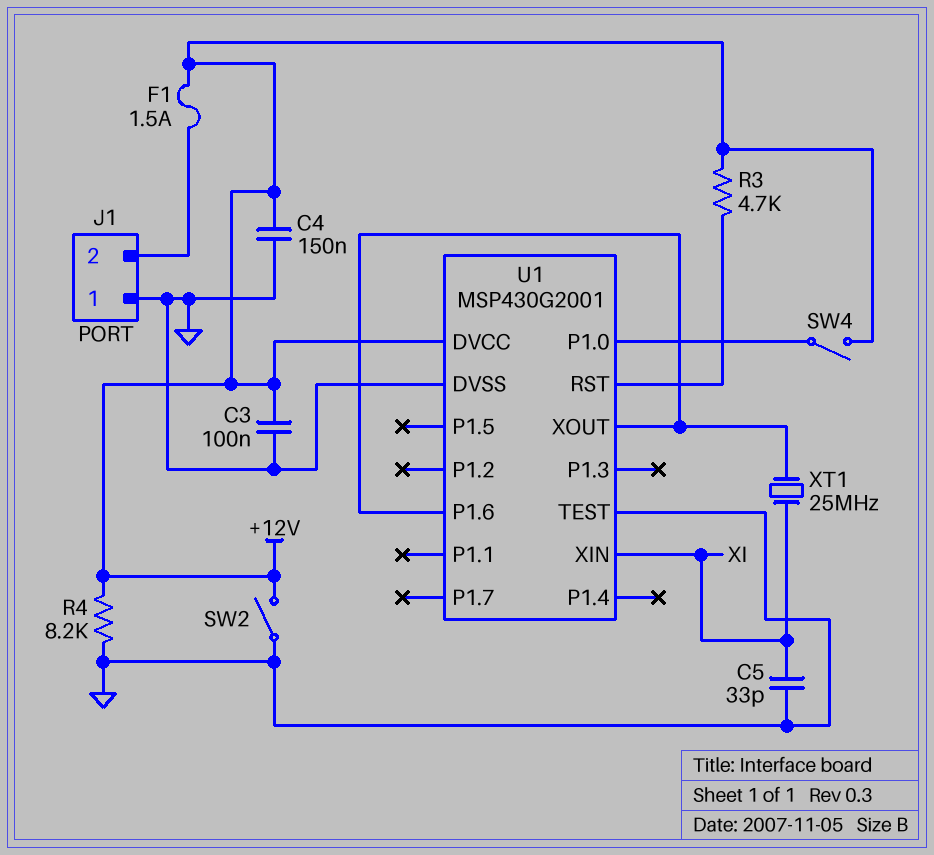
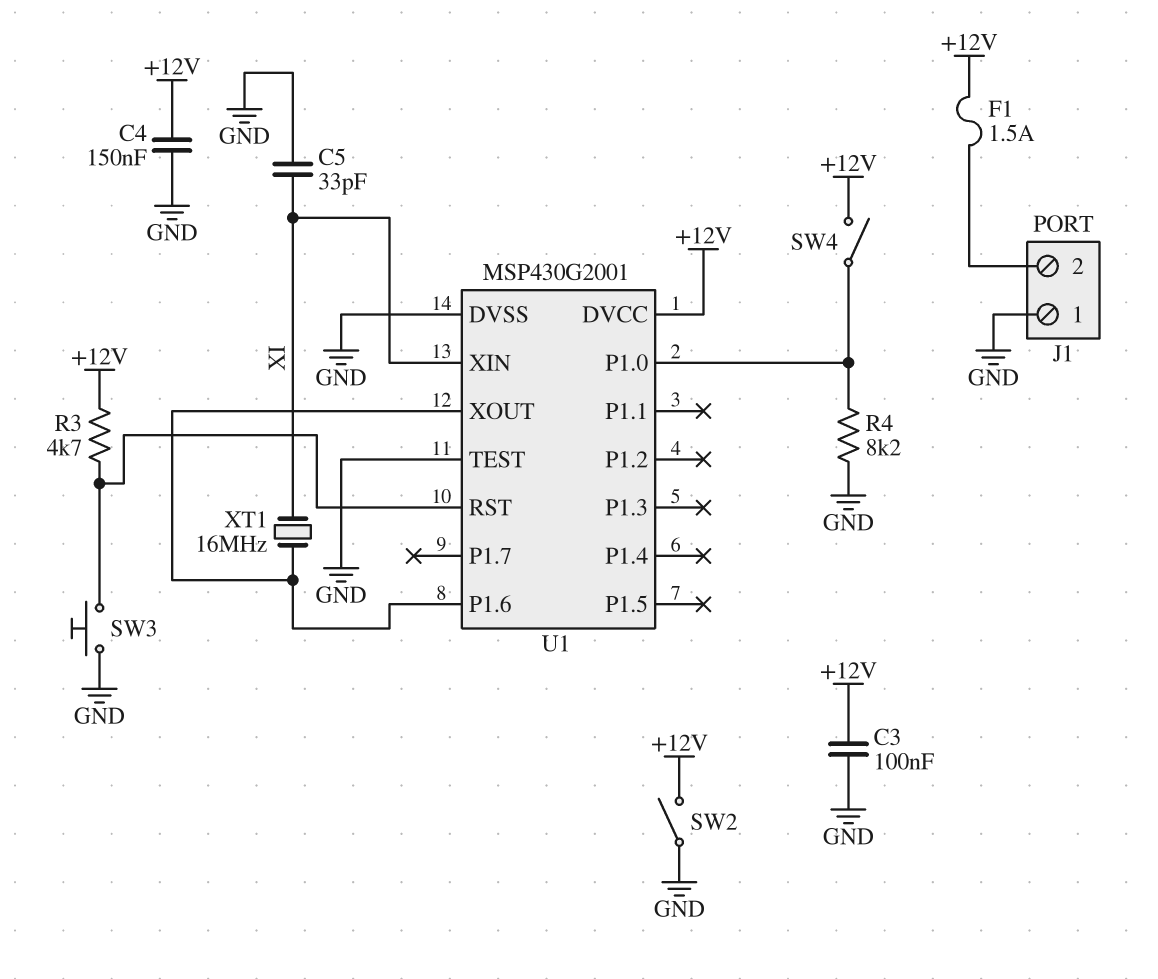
R4: 8.2k (+12V, GND) -> 8.2k (GND, U1/P1.0)
SW3: none -> button (GND, U1/RST)
XT1: 25MHz (U1/P1.6, XI) -> 16MHz (U1/P1.6, XI)

